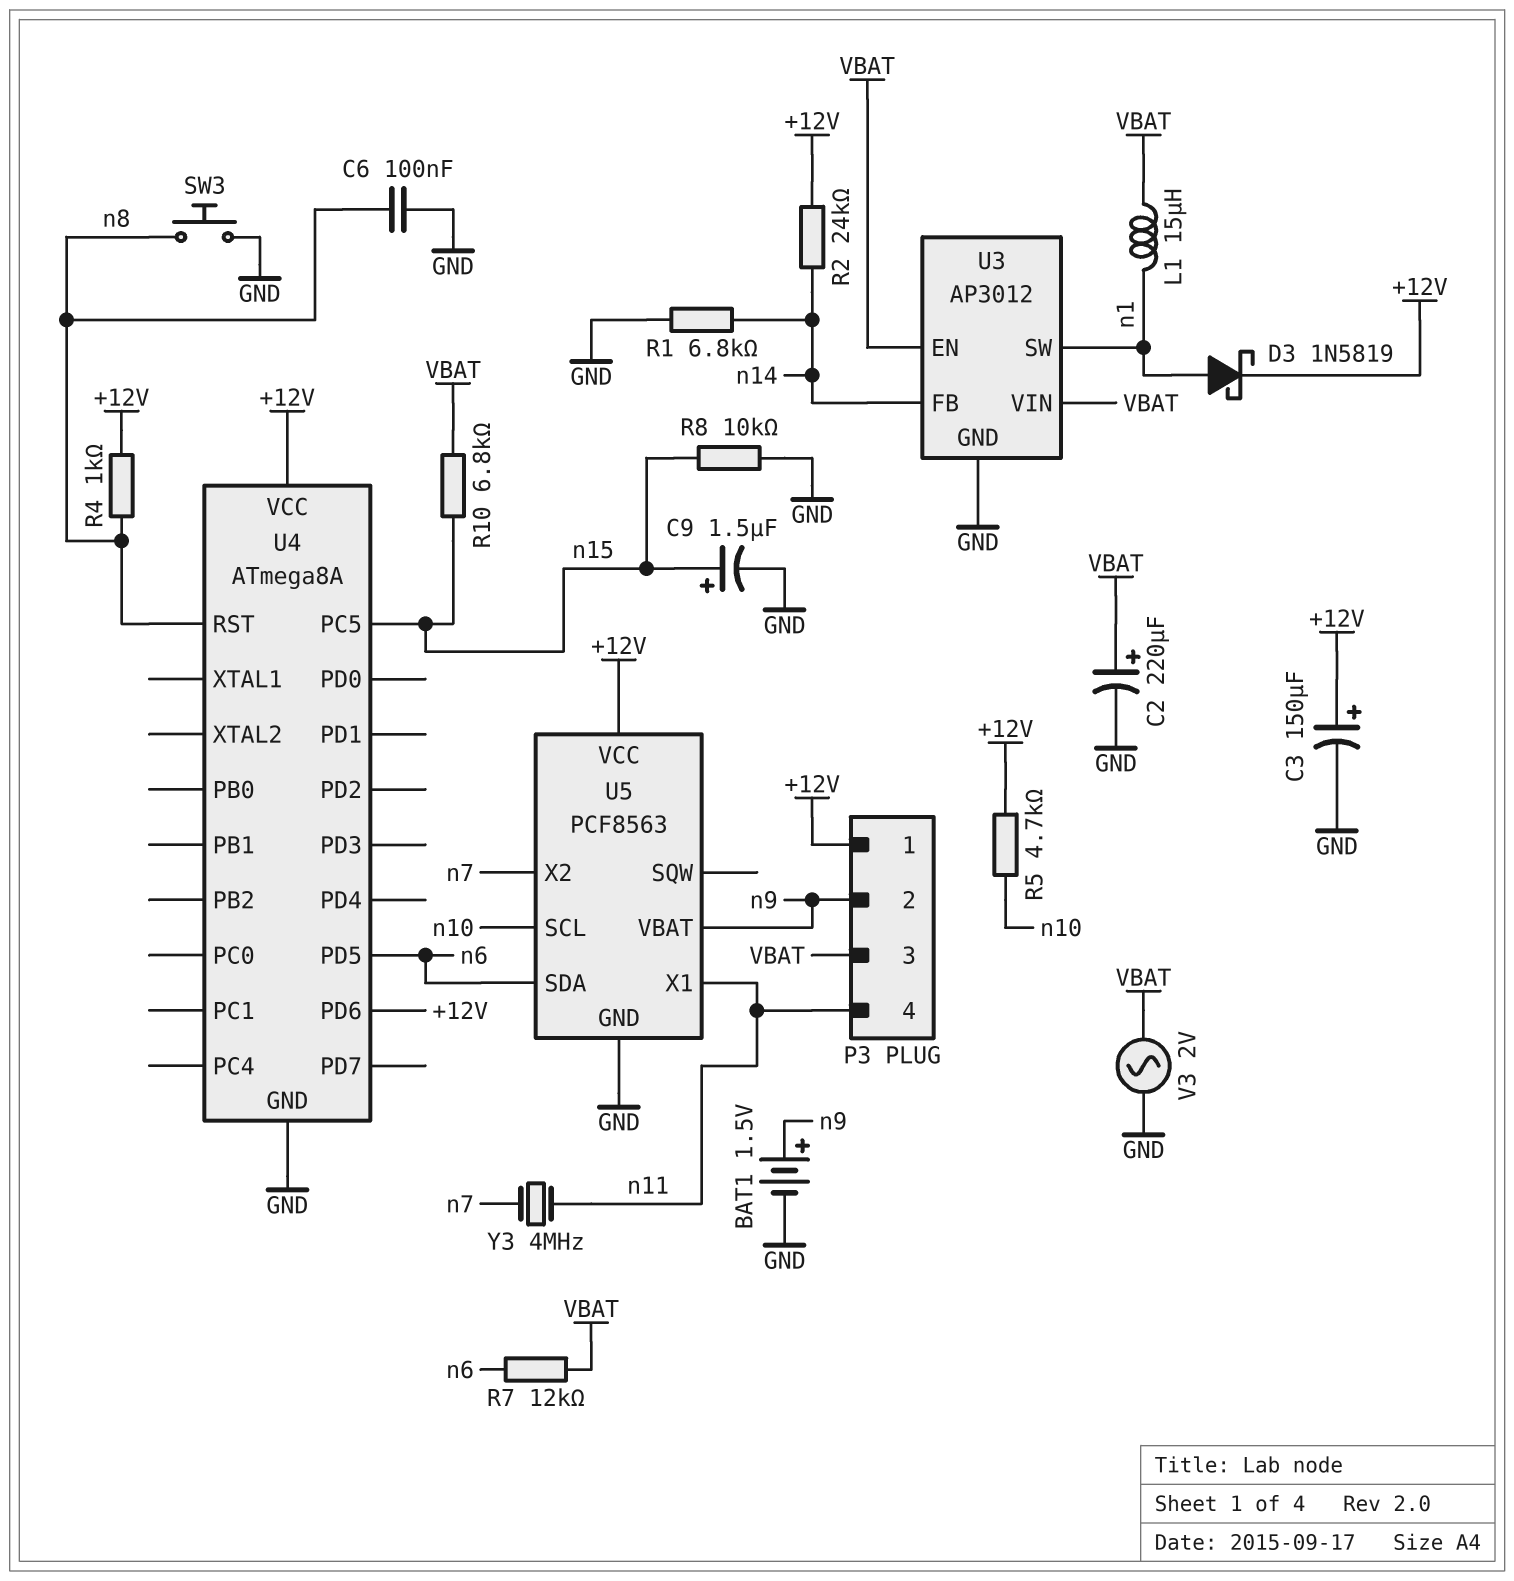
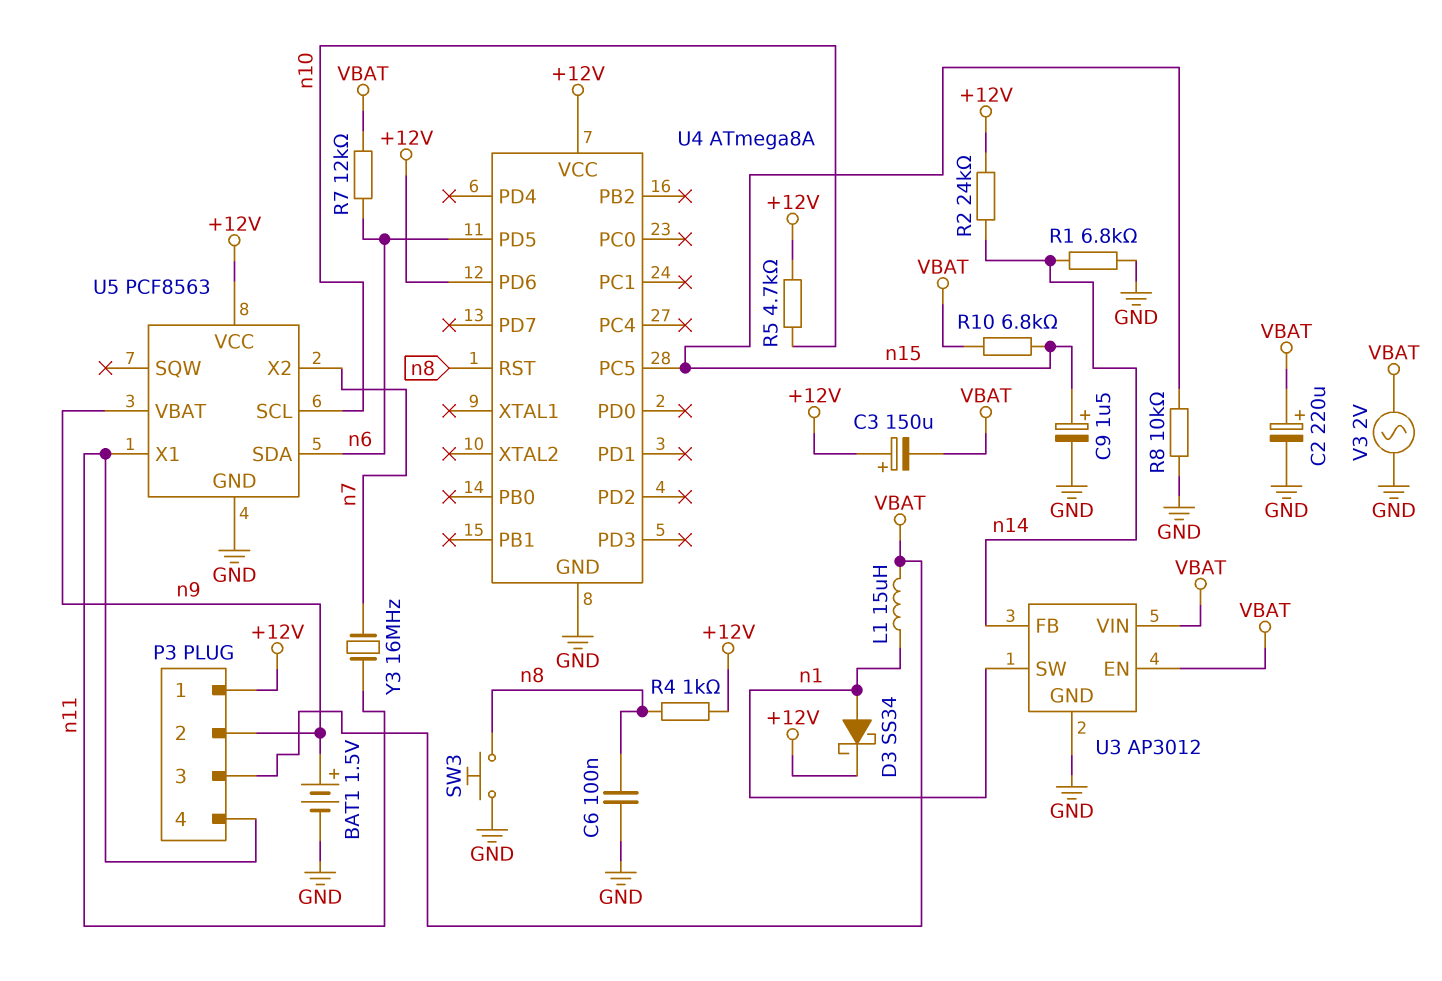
C3: 150uF (plus +12V, minus GND) -> 150uF (plus +12V, minus VBAT)
D3: schottky 1N5819 (A n1, K +12V) -> schottky SS34 (A n1, K +12V)
Y3: 4MHz (n7, n11) -> 16MHz (n7, n11)

